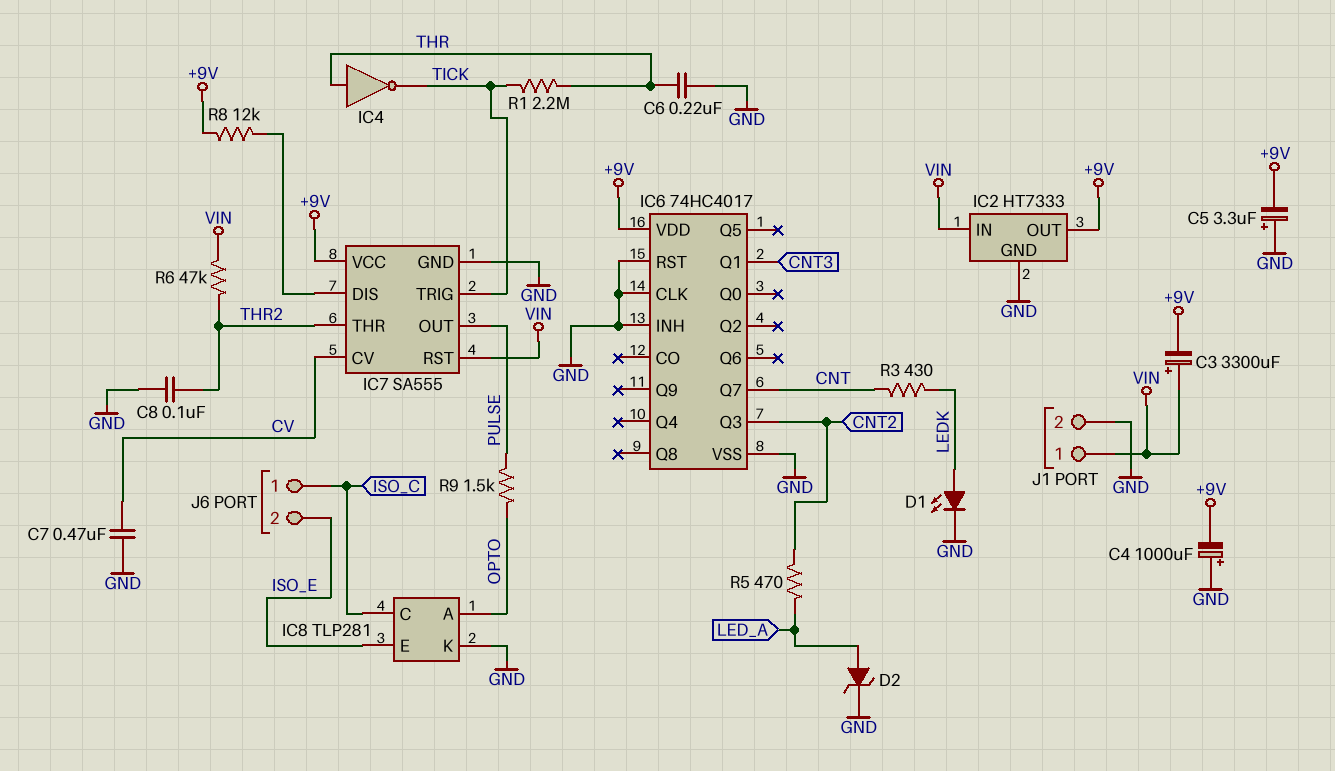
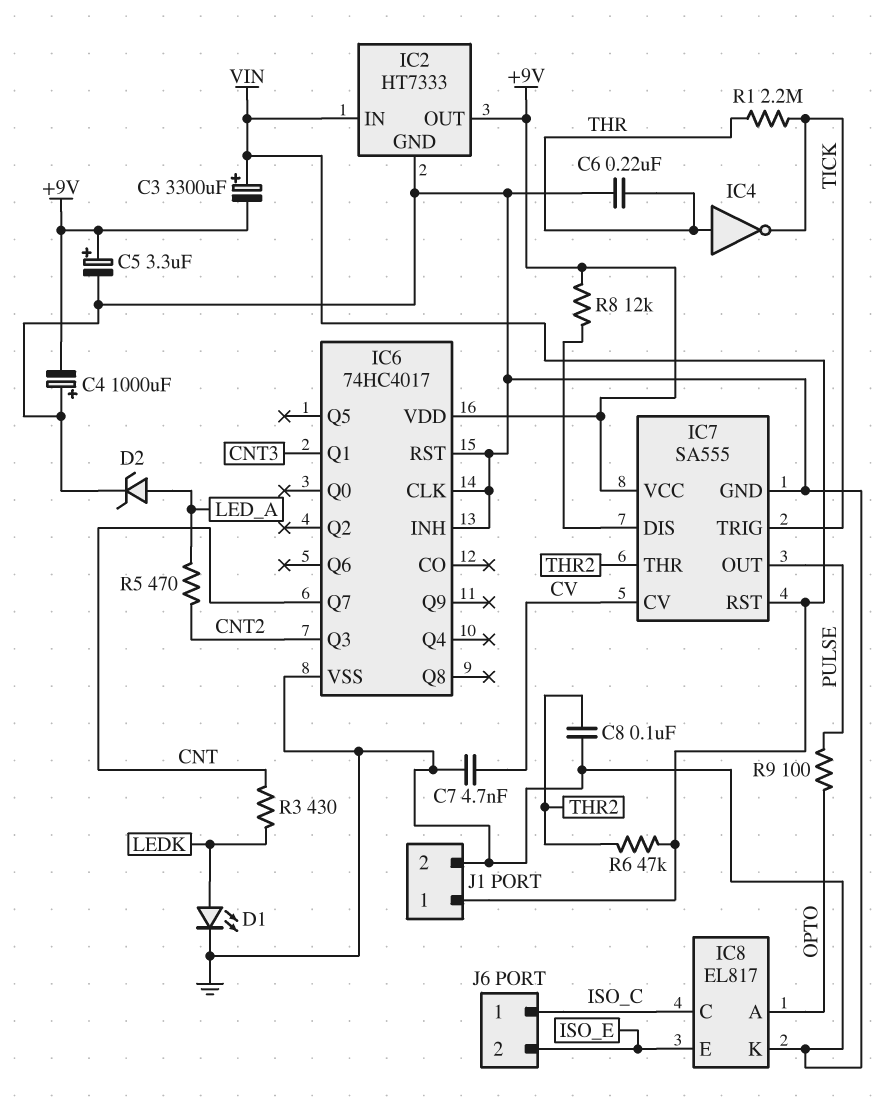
C5: 3.3uF (plus GND, minus +9V) -> 3.3uF (plus +9V, minus GND)
C7: 470nF (CV, GND) -> 4.7nF (CV, GND)
IC8: TLP281 -> EL817
R9: 1.5k (OPTO, PULSE) -> 100 (OPTO, PULSE)

